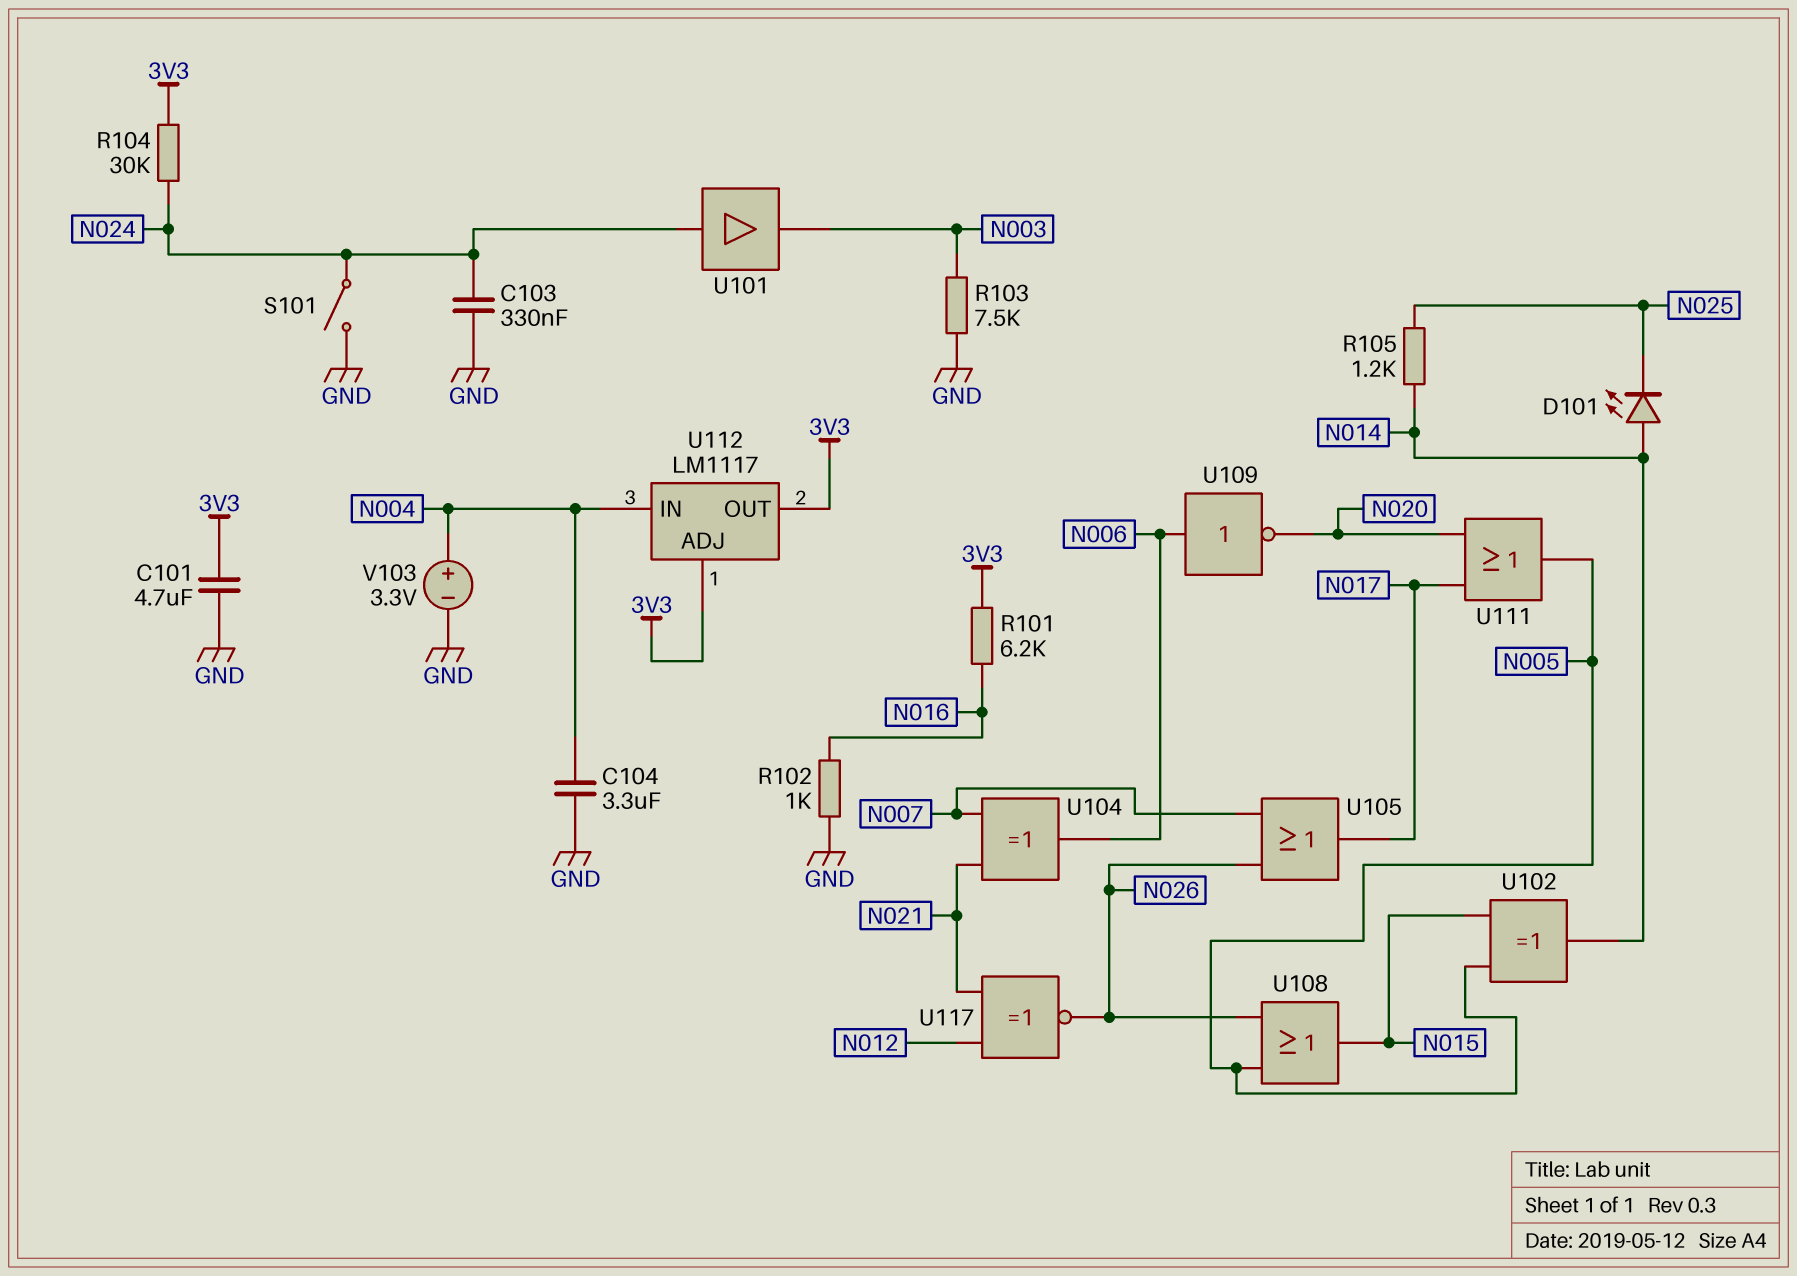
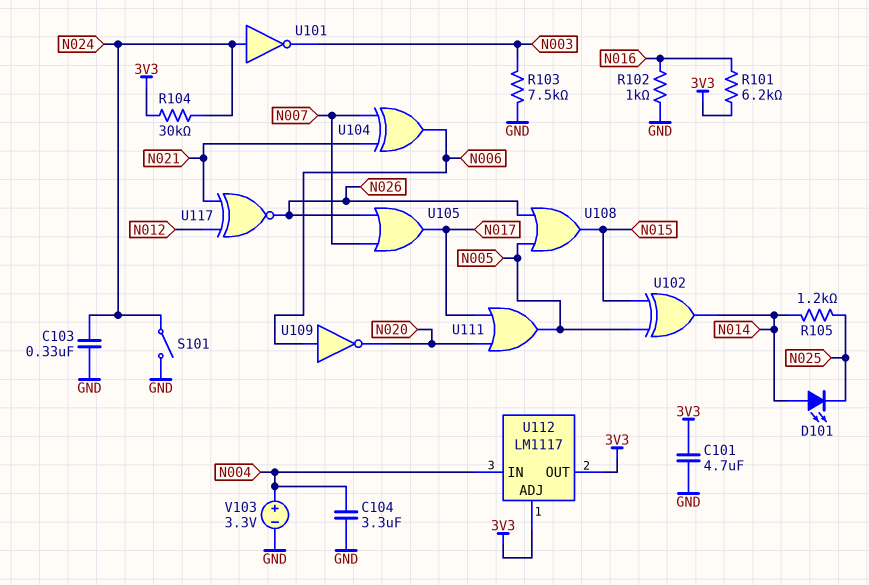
U101: buffer (in N024, out N003) -> NOT (in N024, out N003)

